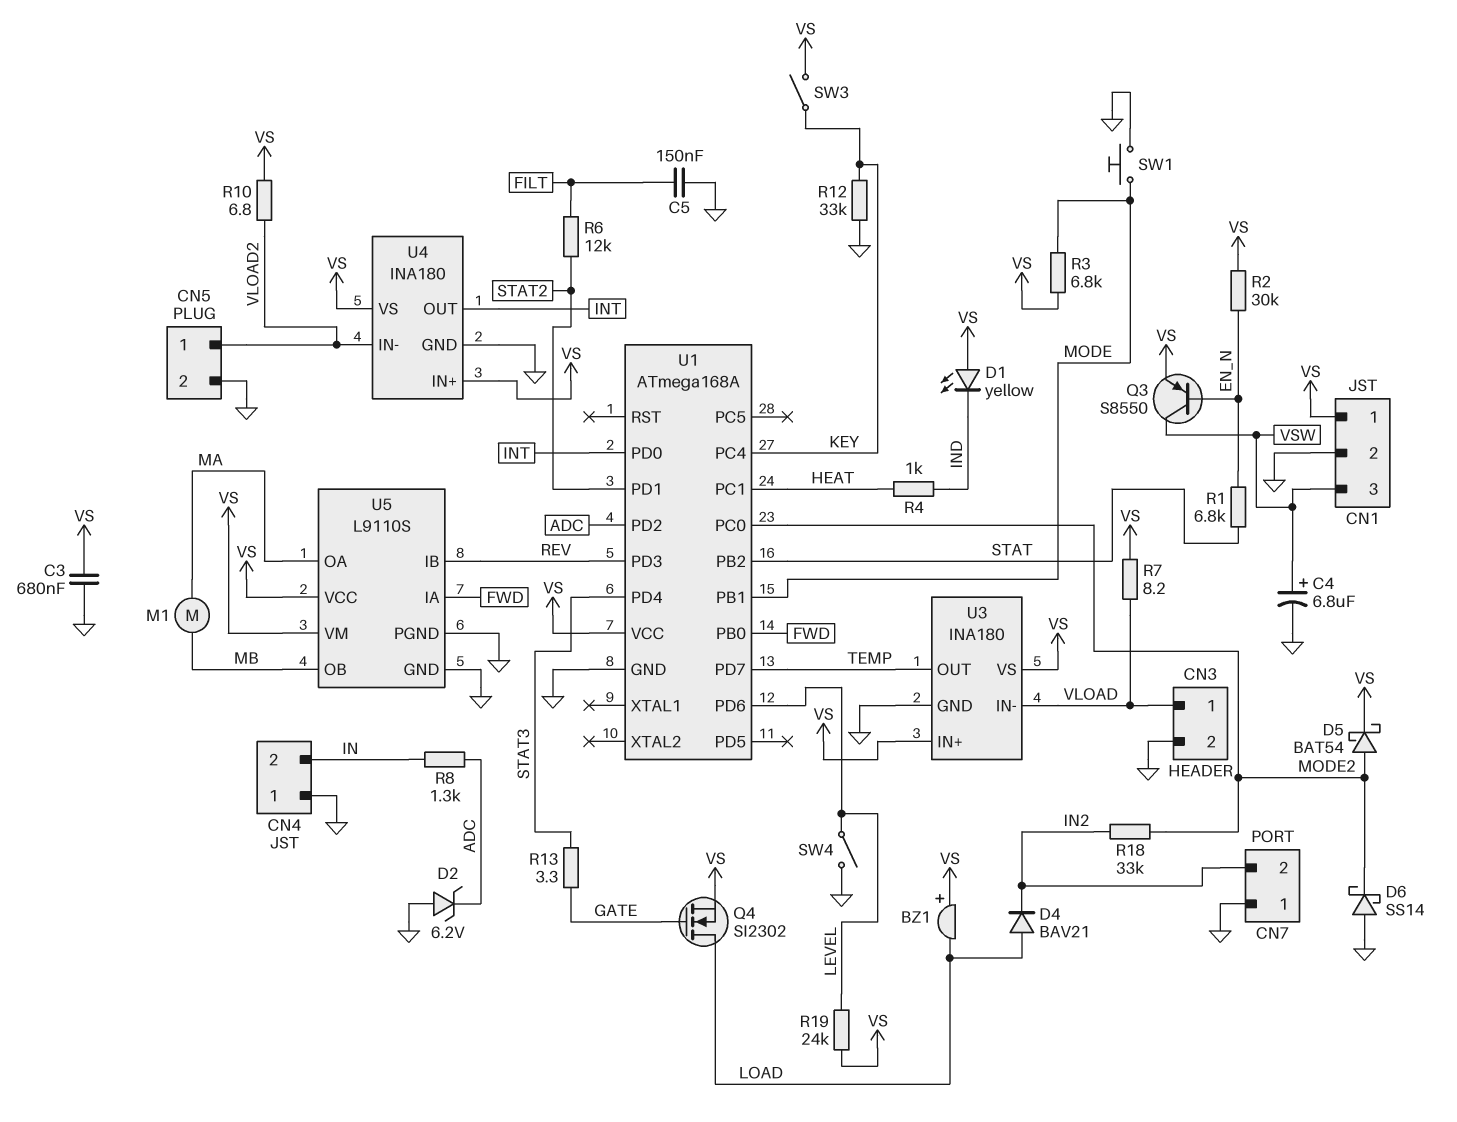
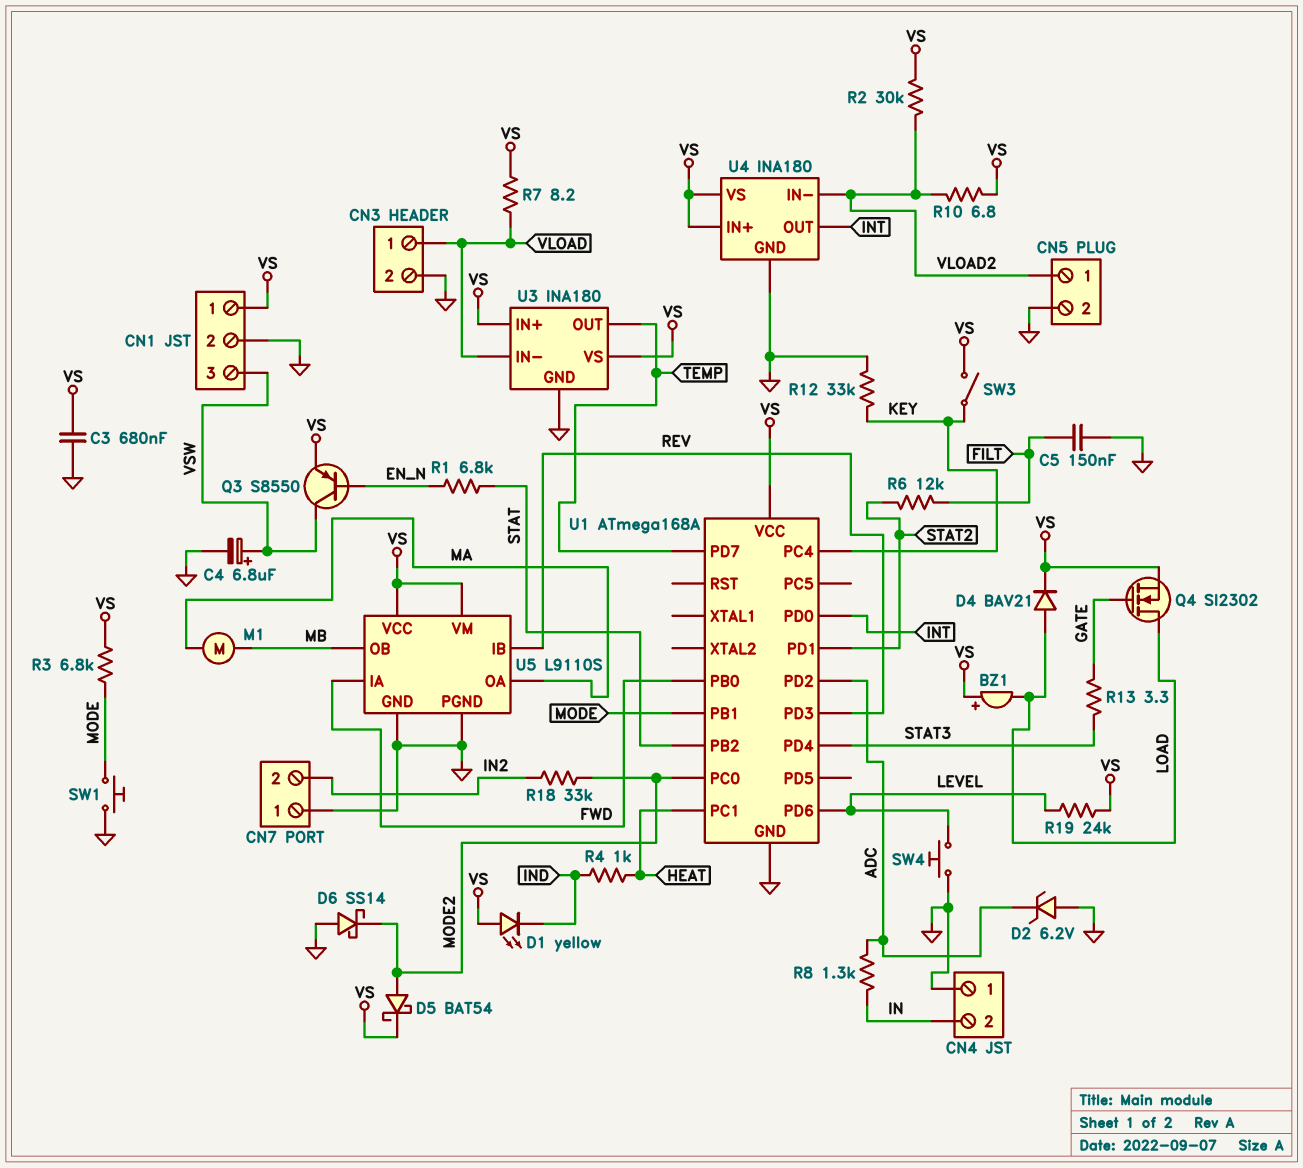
D4: diode BAV21 (A LOAD, K IN2) -> diode BAV21 (A LOAD, K VS)
R2: 30k (EN_N, VS) -> 30k (VLOAD2, VS)
SW4: switch (GND, LEVEL) -> button (GND, LEVEL)

